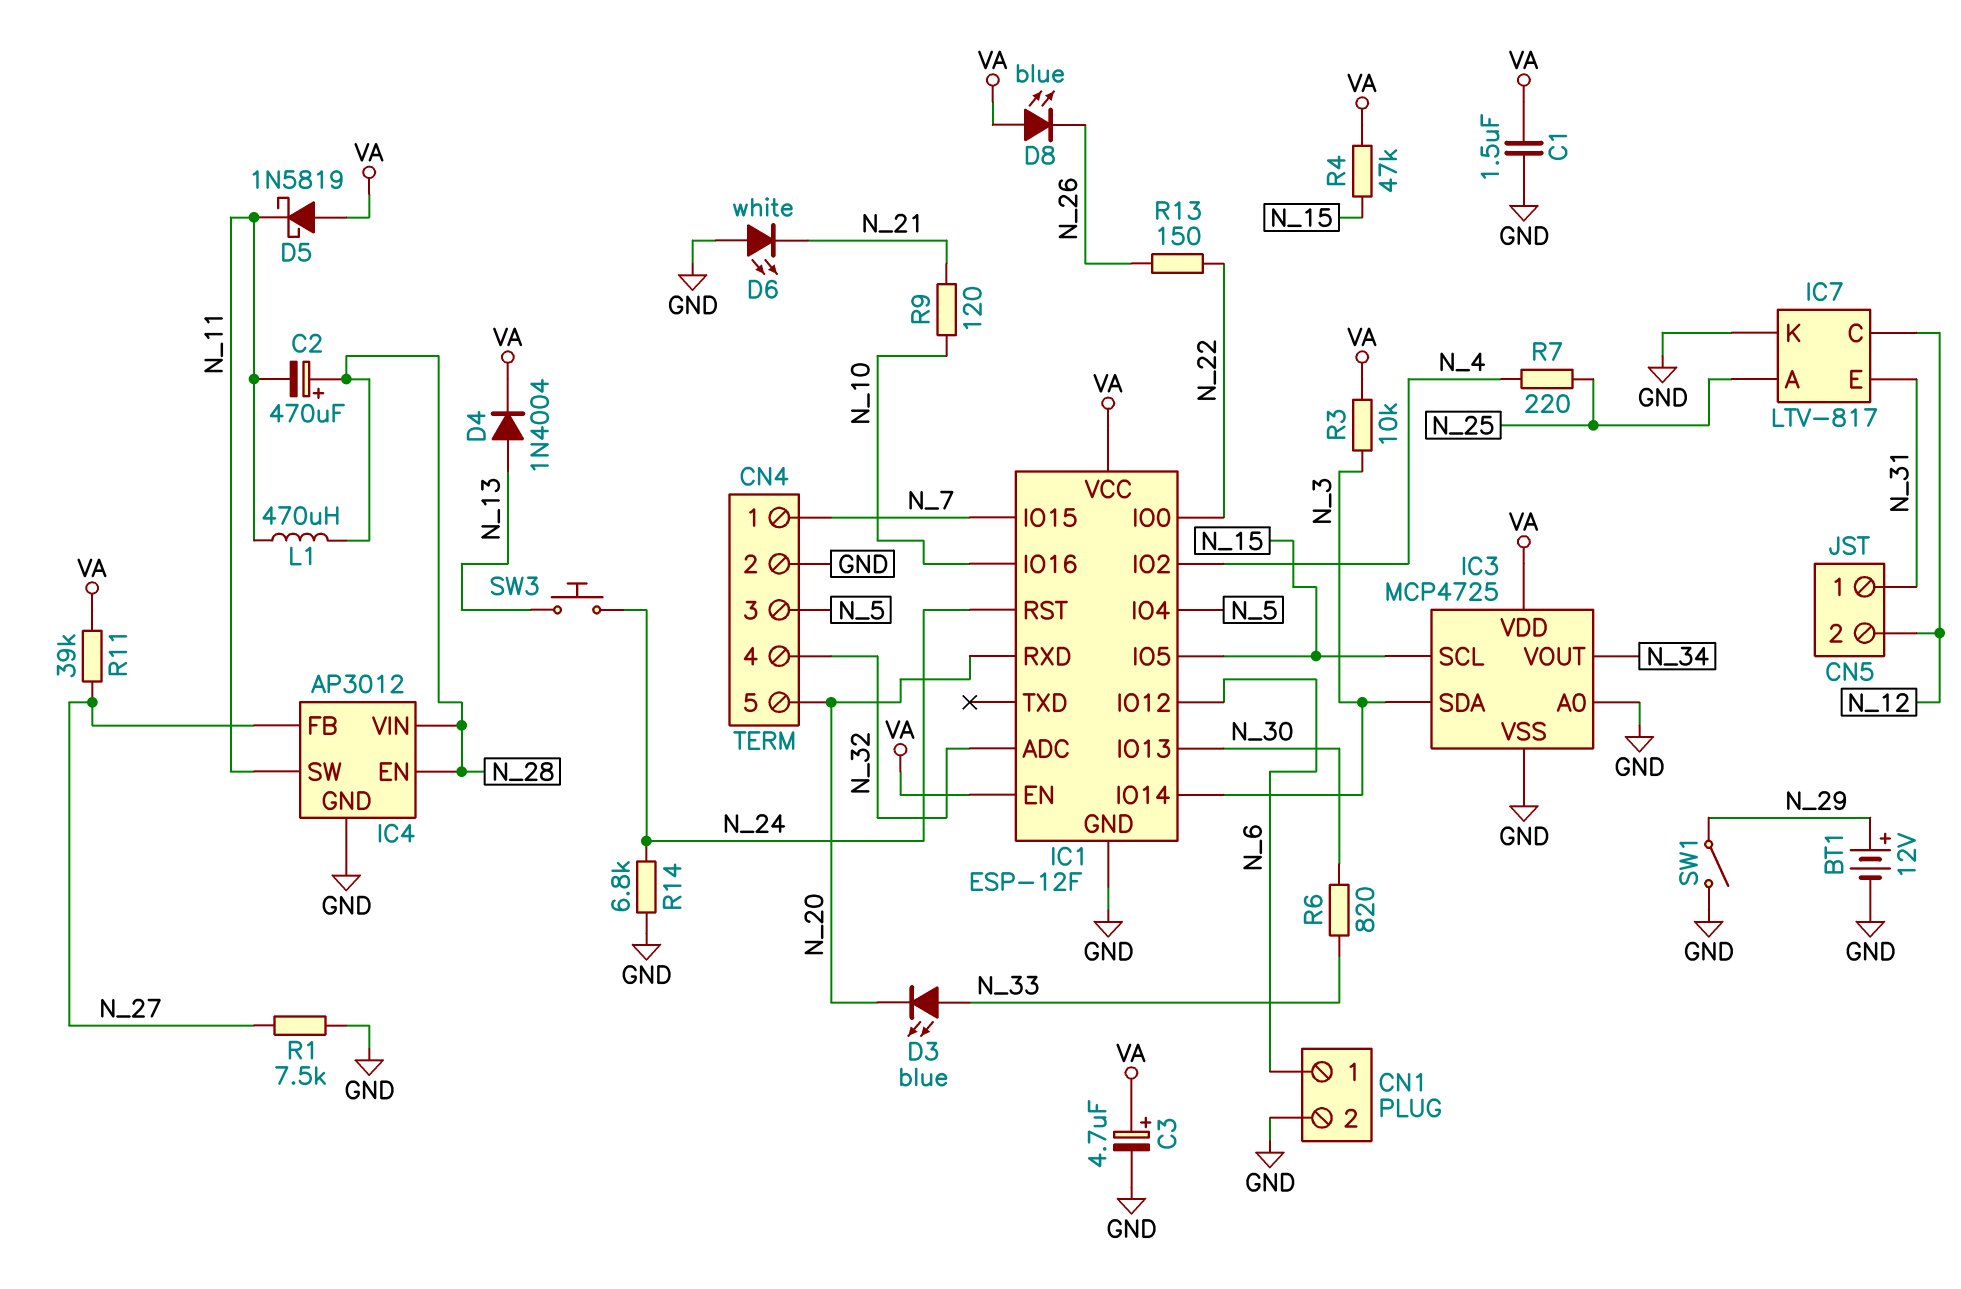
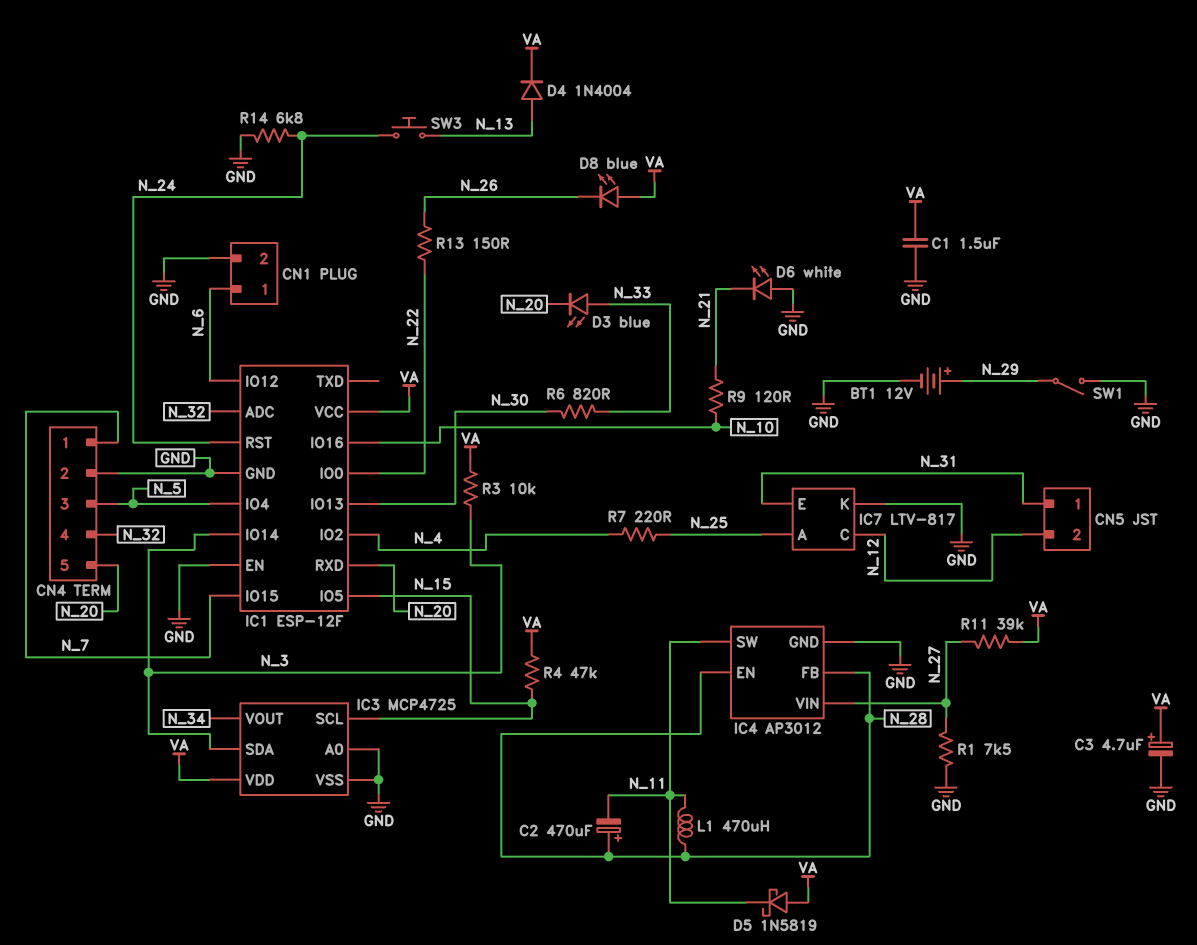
IC1 pin EN: VA -> GND
IC4 pin FB: N_27 -> N_28
IC4 pin VIN: N_28 -> N_27

